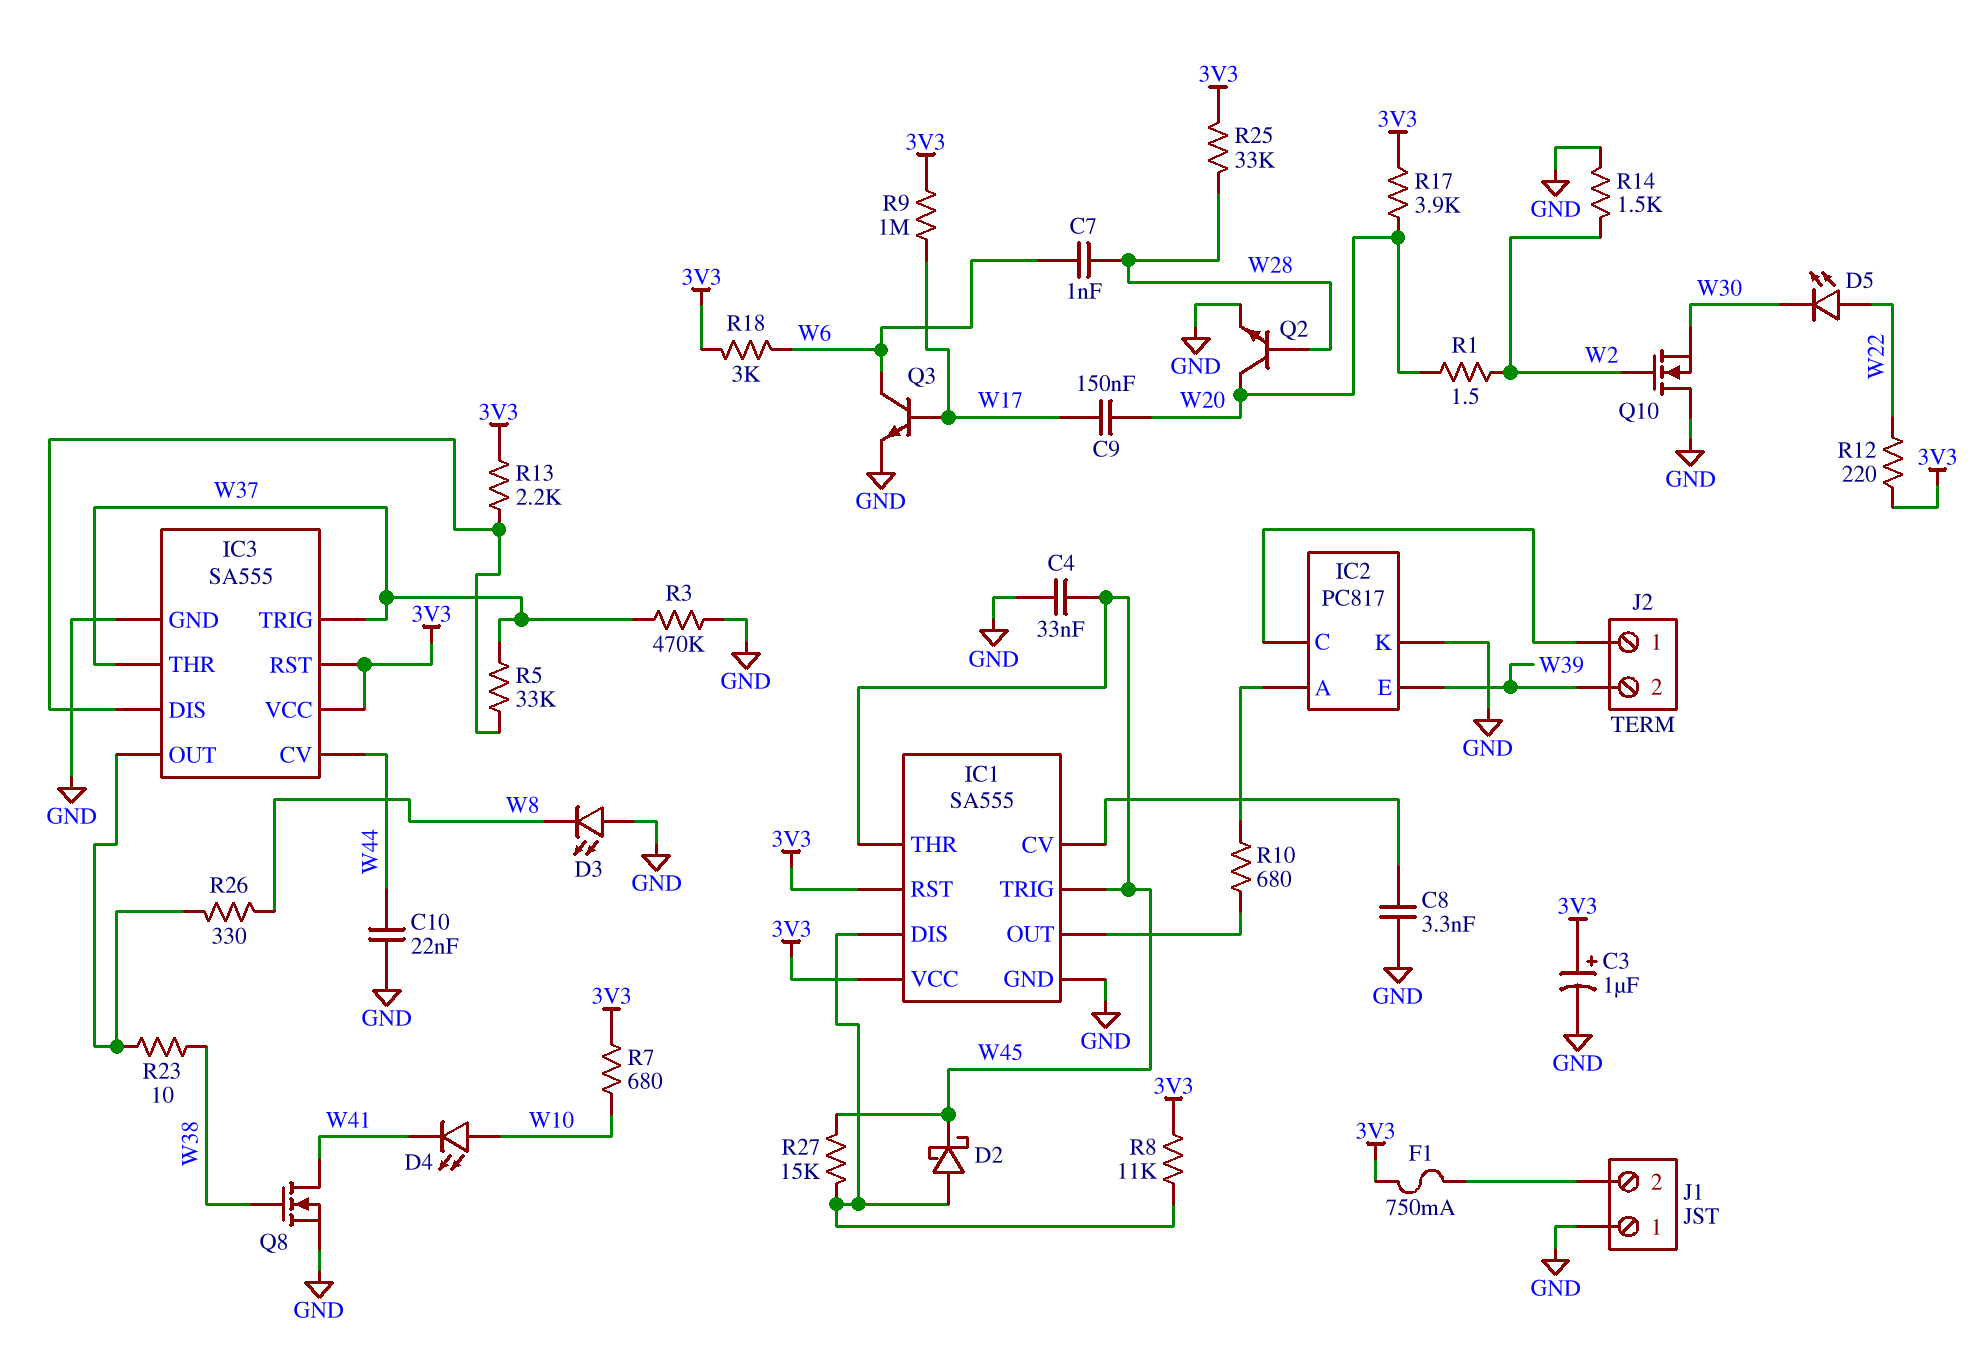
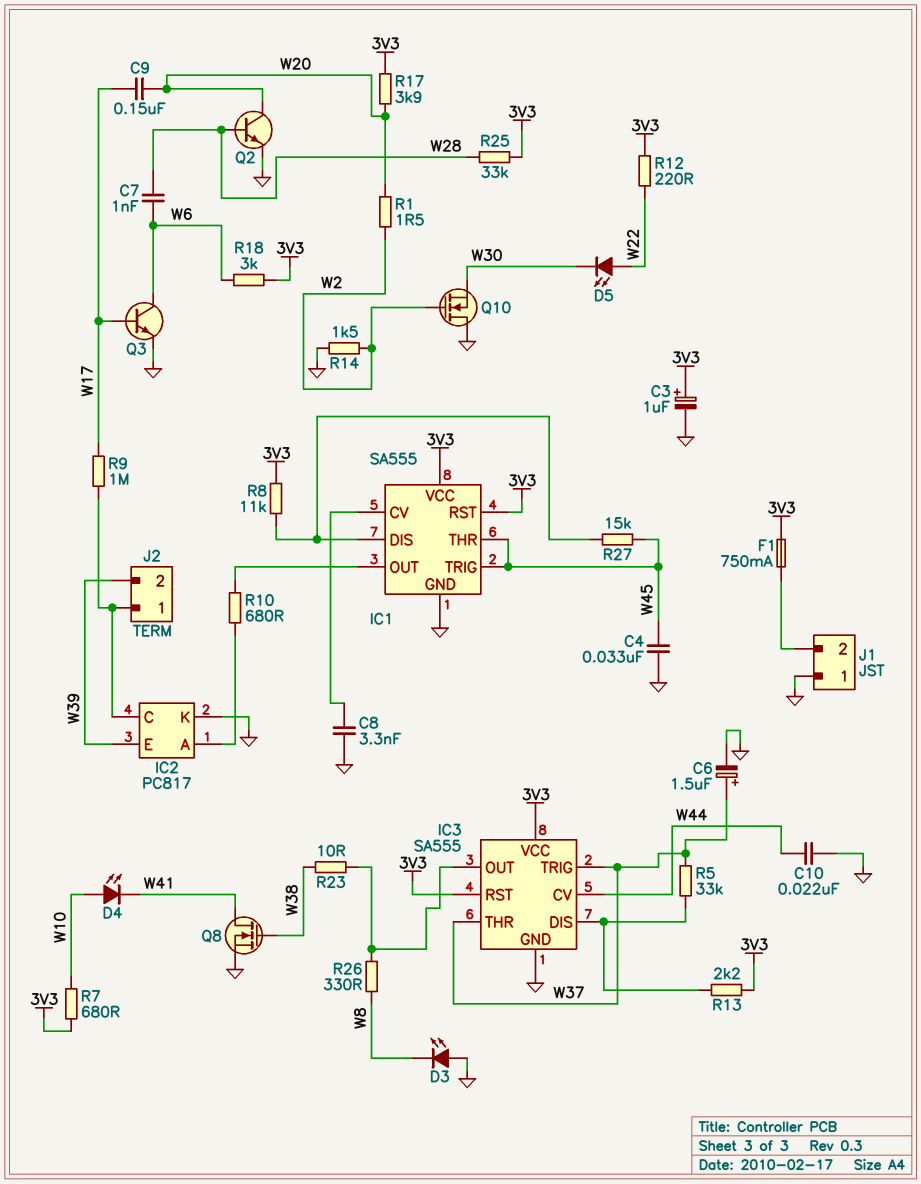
C6: none -> 1.5uF (plus W37, minus GND)
D2: schottky (A IC1/DIS, K W45) -> none
R3: 470k (GND, W37) -> none
R9: 1M (3V3, W17) -> 1M (IC2/C, W17)

